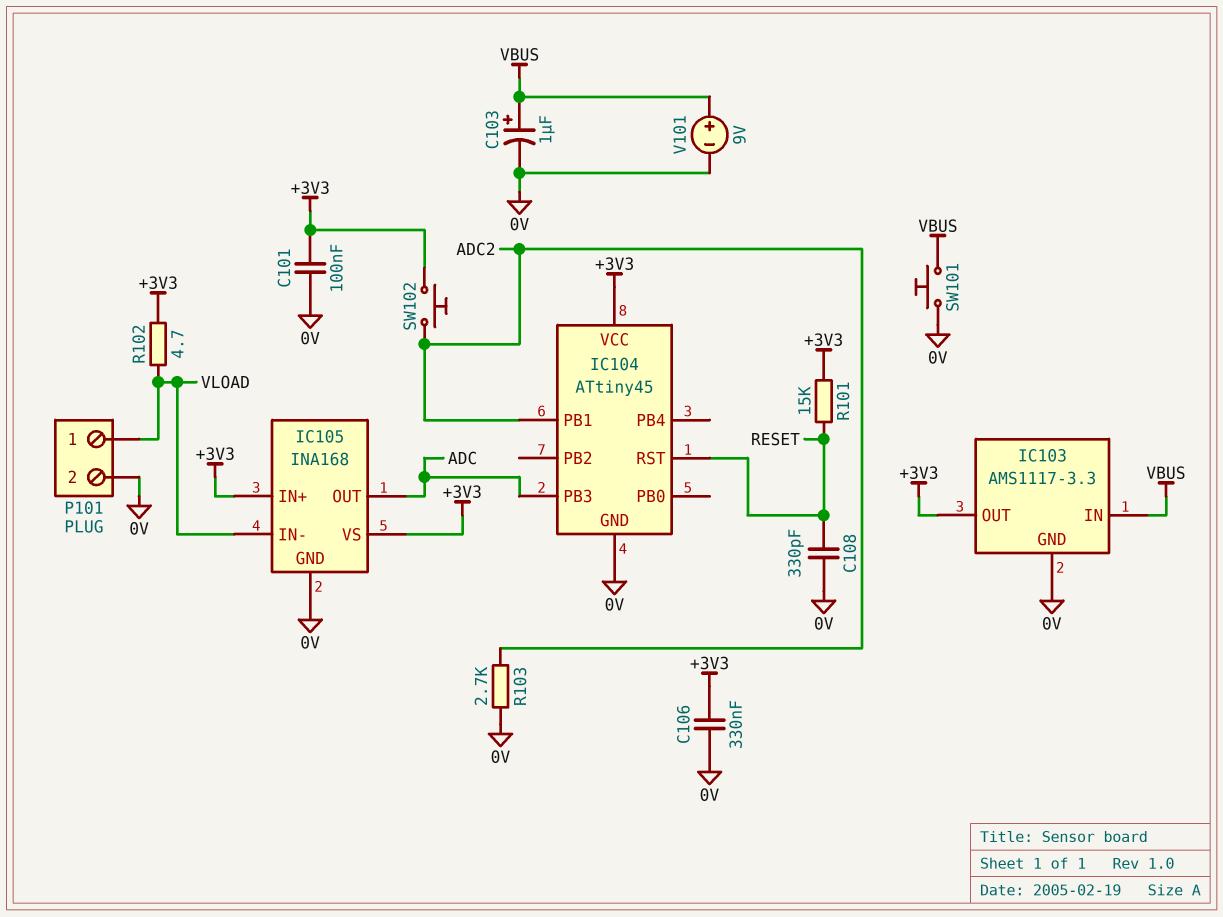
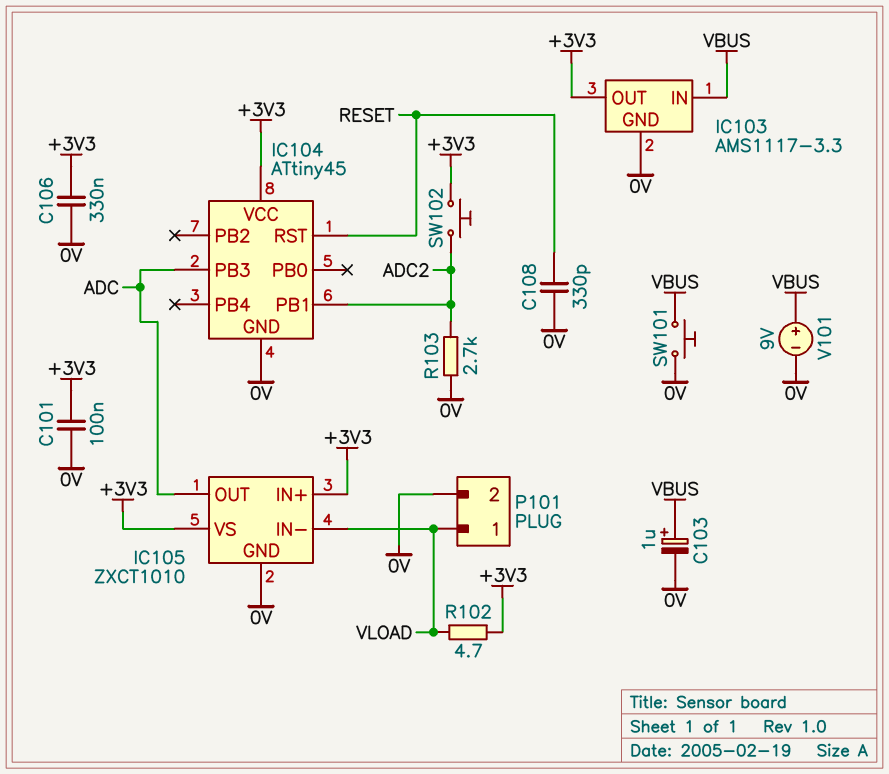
IC105: INA168 -> ZXCT1010
R101: 15k (+3V3, RESET) -> none

